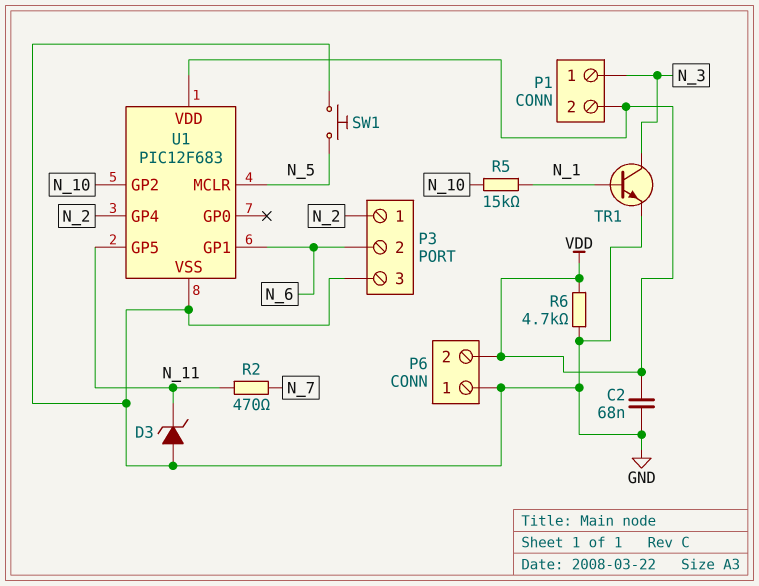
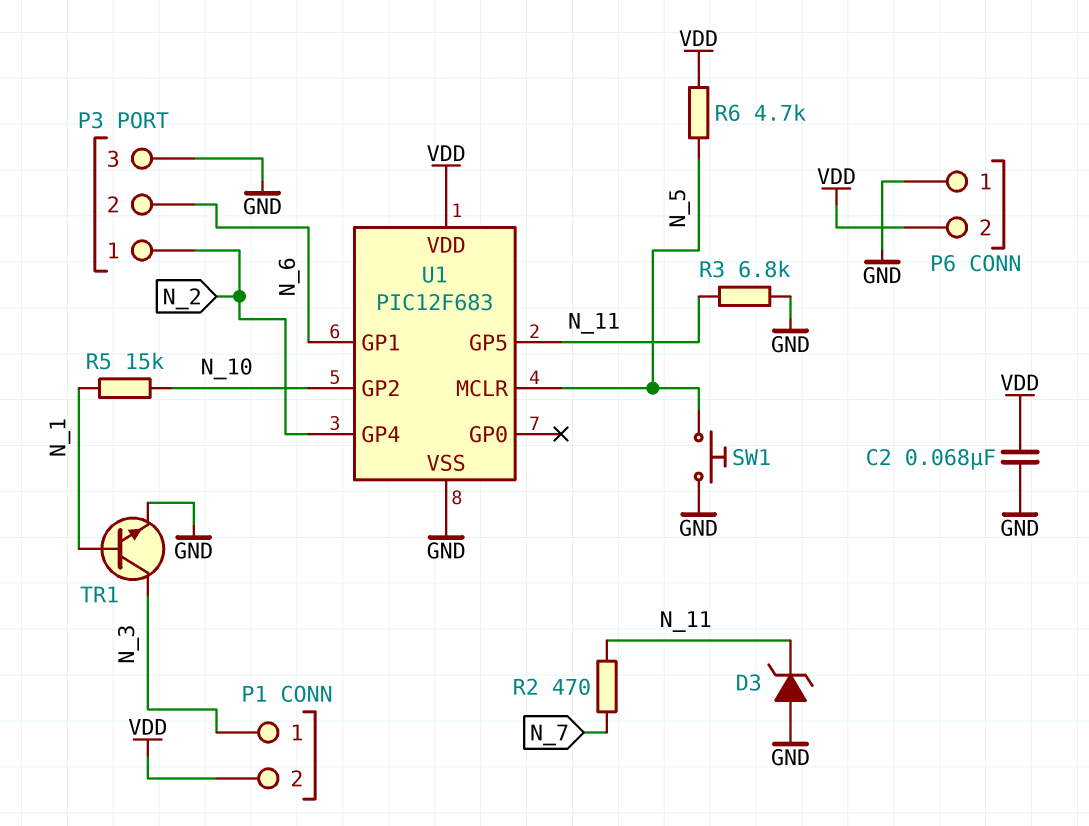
R3: none -> 6.8k (GND, N_11)
R6: 4.7k (GND, VDD) -> 4.7k (N_5, VDD)

